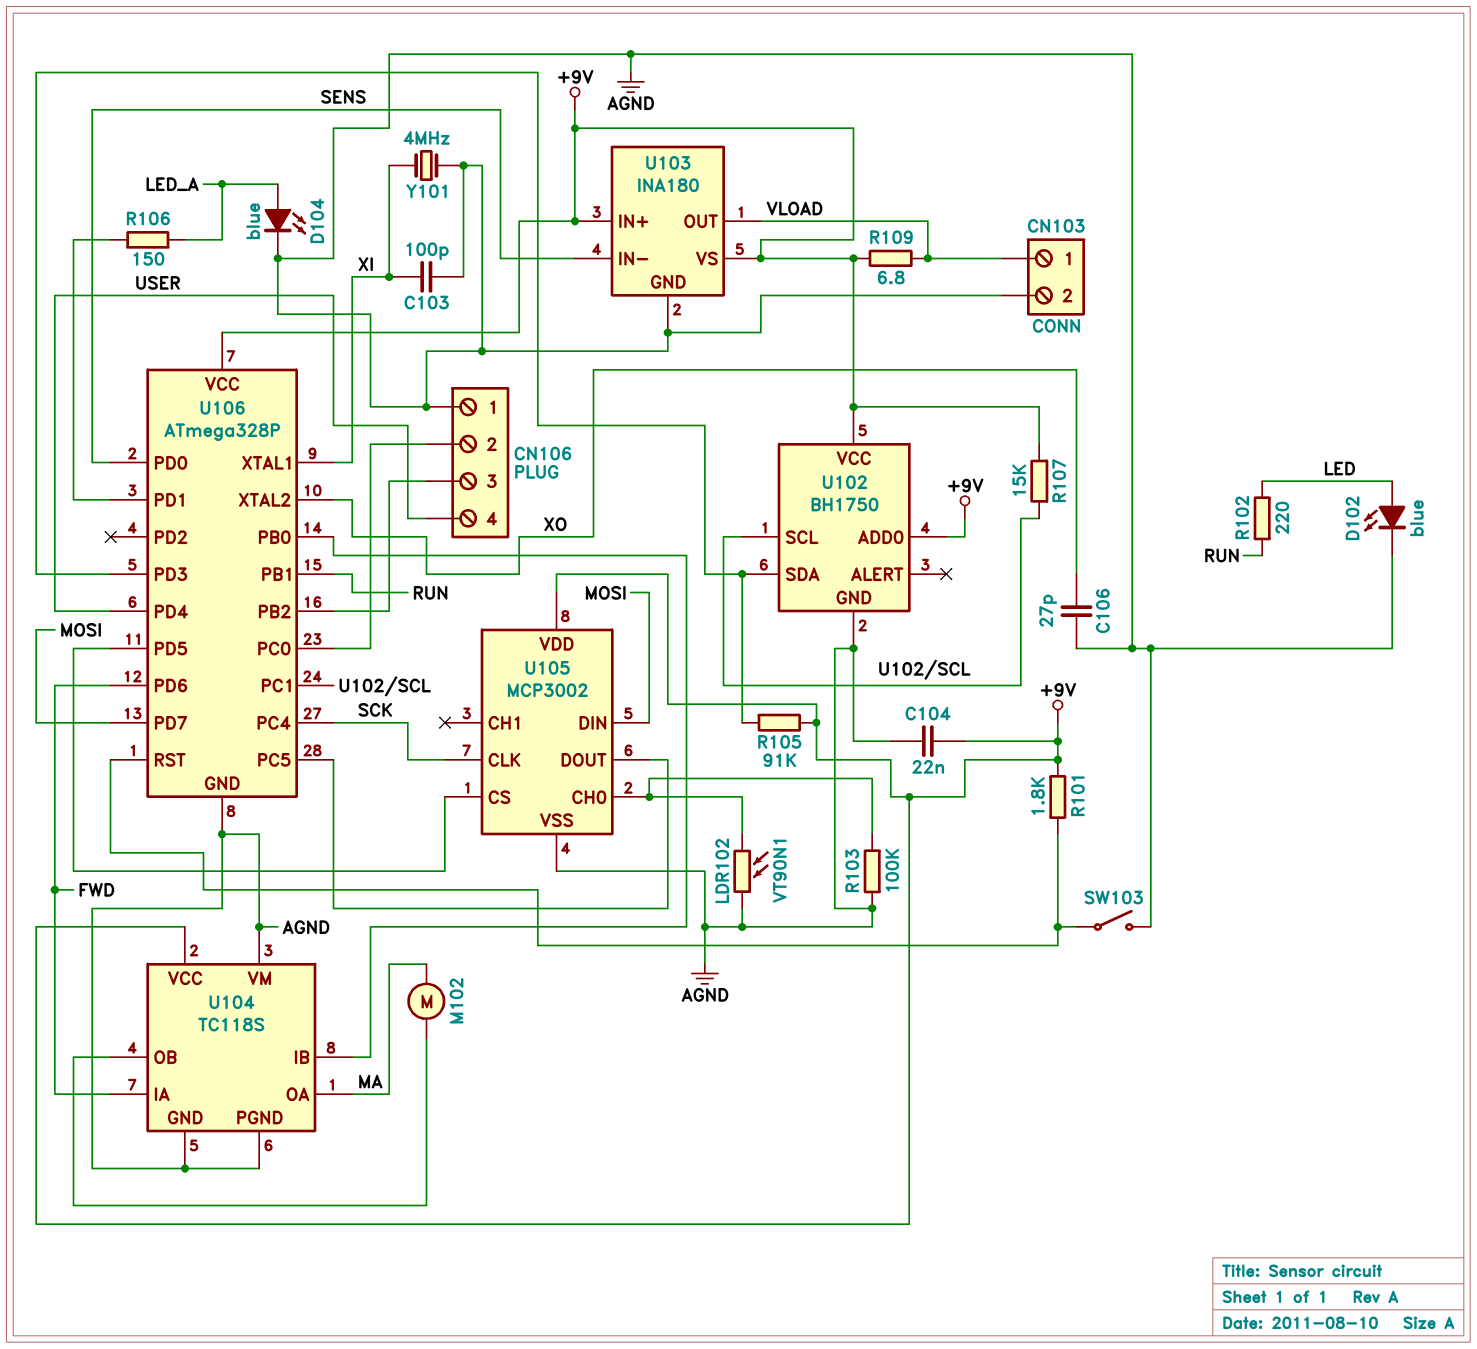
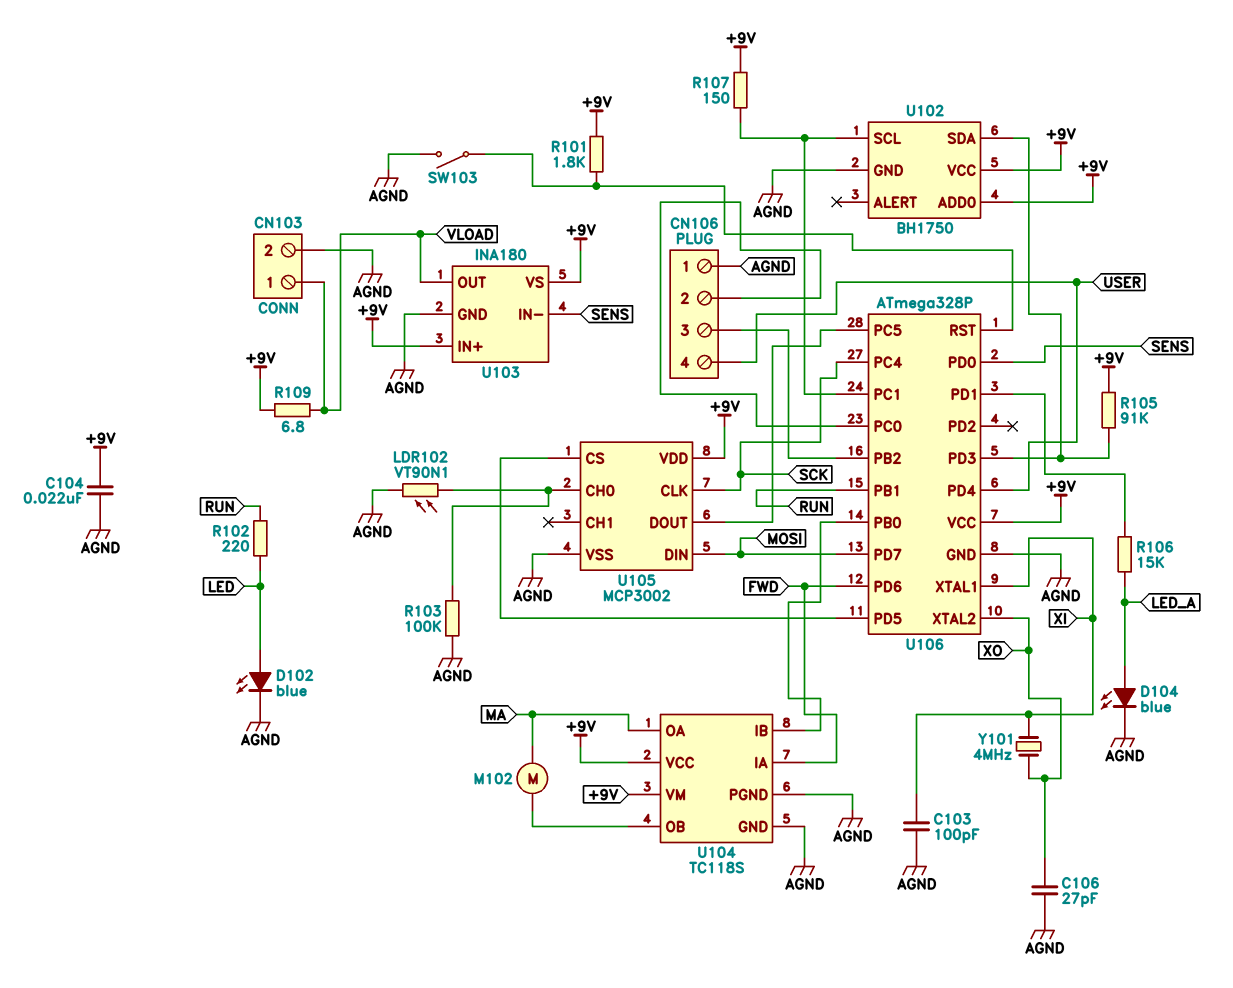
R106: 150 (LED_A, U106/PD1) -> 15k (LED_A, U106/PD1)
R107: 15k (+9V, U102/SCL) -> 150 (+9V, U102/SCL)
U104 pin VM: AGND -> +9V
Y101: 4MHz (AGND, XI) -> 4MHz (XI, XO)

